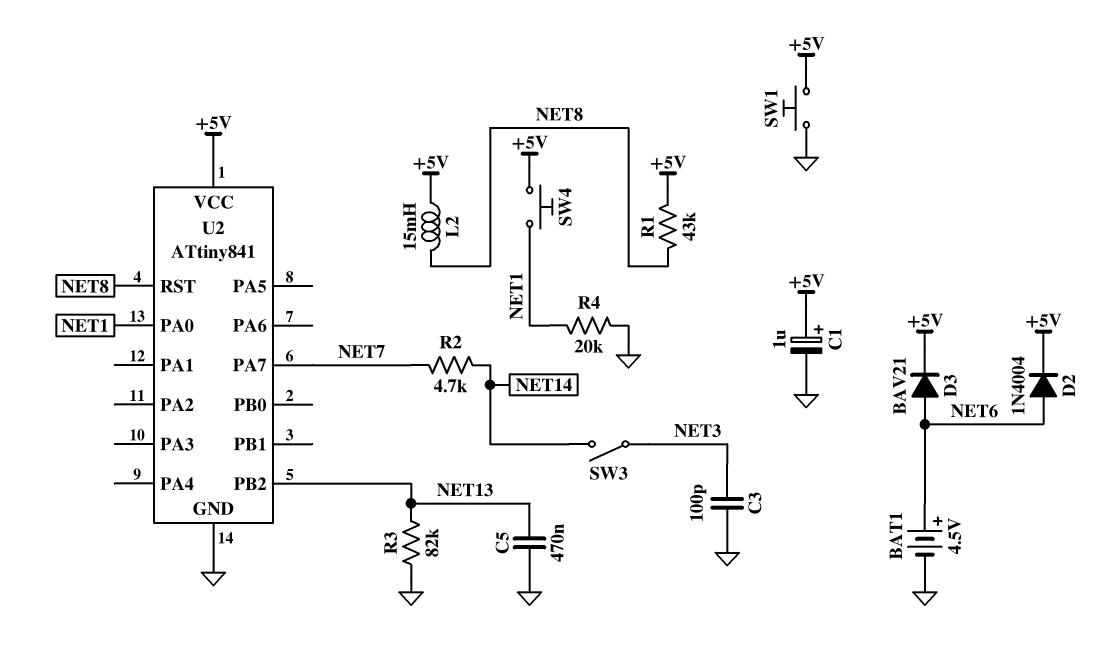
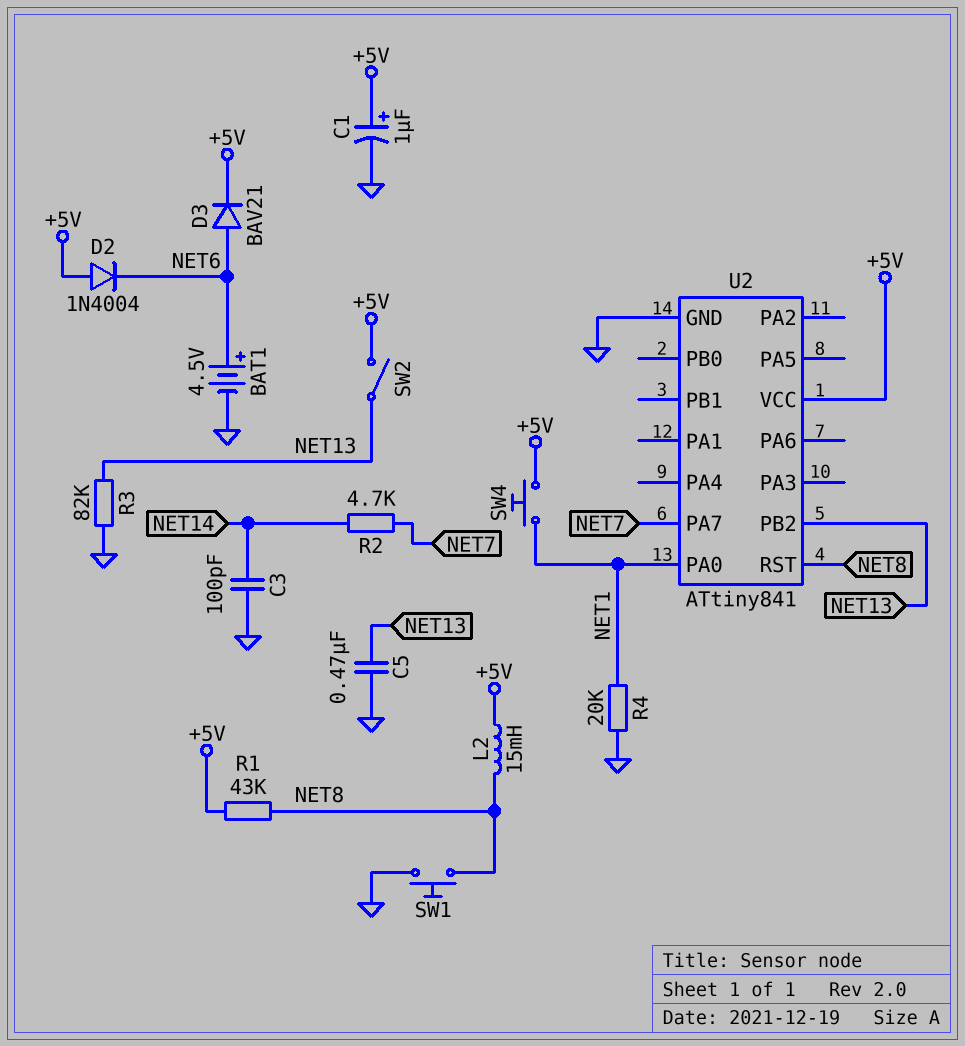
C3: 100pF (GND, NET3) -> 100pF (GND, NET14)
D2: diode 1N4004 (A NET6, K +5V) -> diode 1N4004 (A +5V, K NET6)
SW1: button (+5V, GND) -> button (GND, NET8)
SW2: none -> switch (+5V, NET13)
SW3: switch (NET3, NET14) -> none

